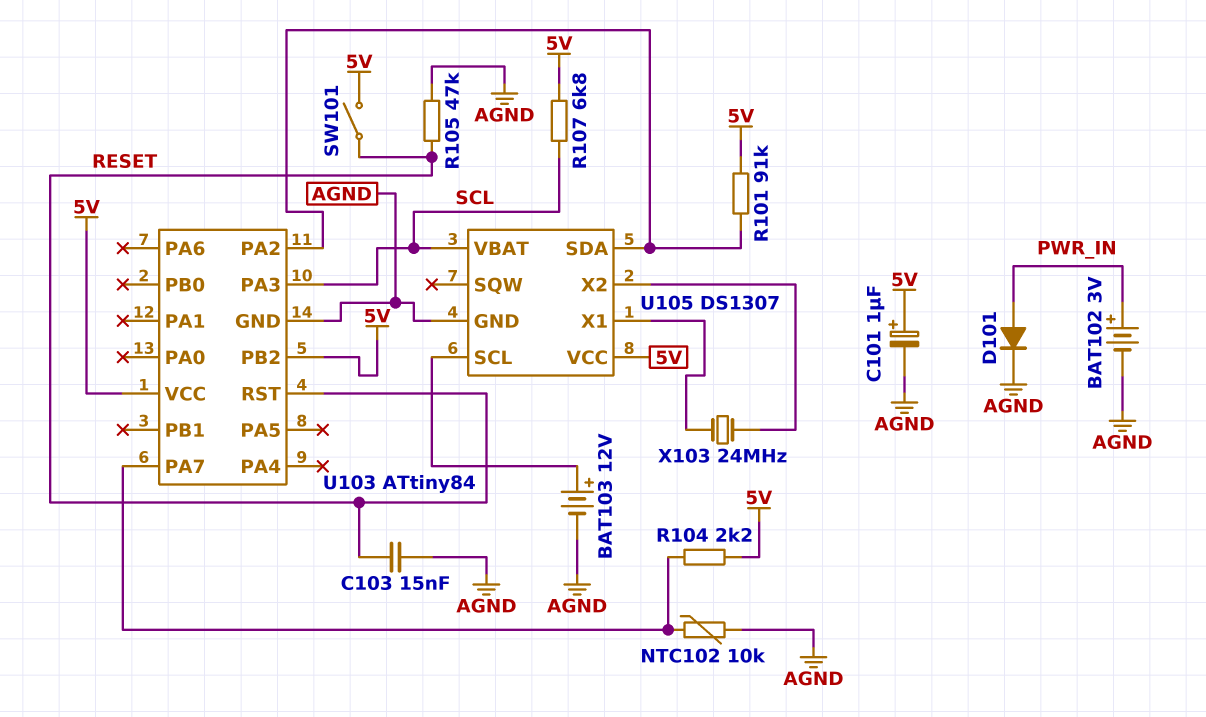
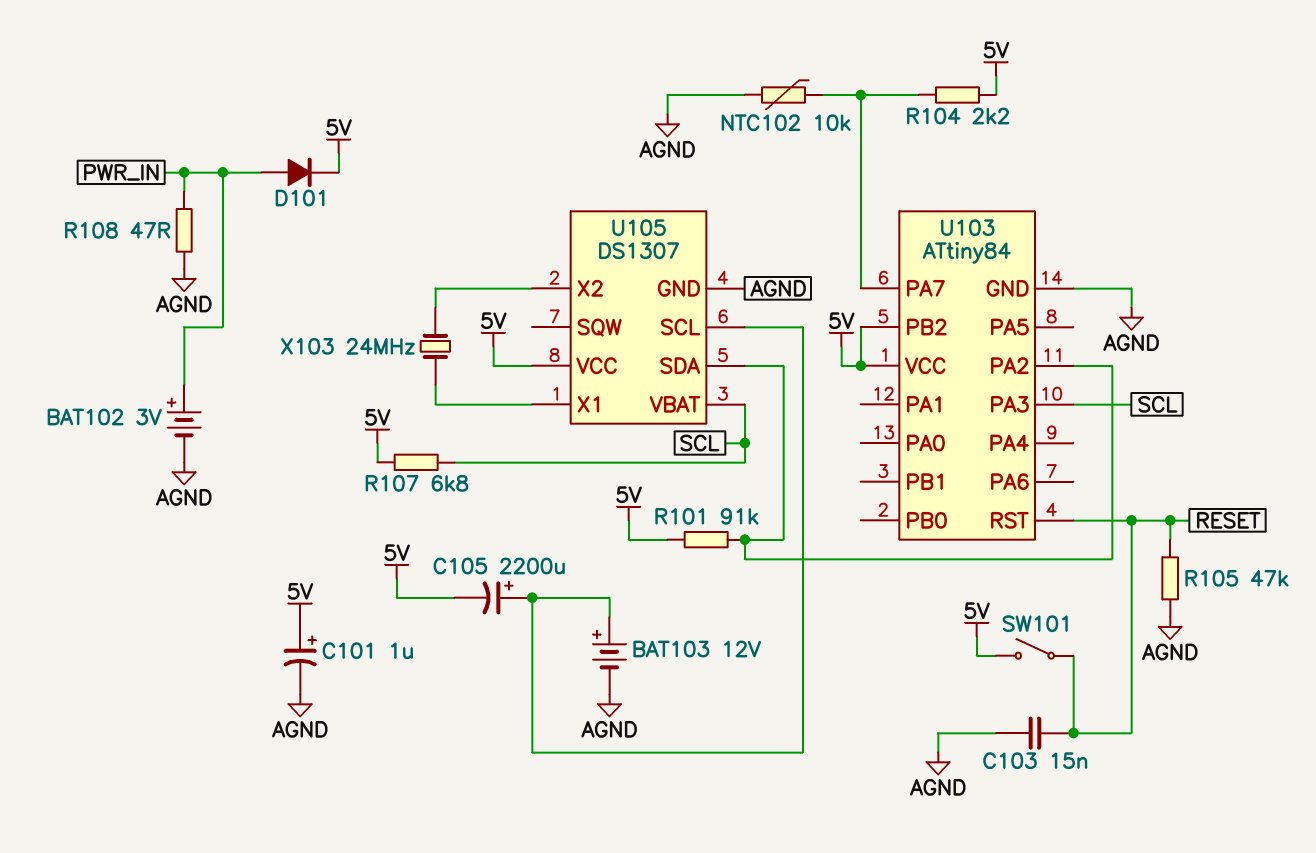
C105: none -> 2200uF (plus U105/SCL, minus 5V)
D101: diode (A PWR_IN, K AGND) -> diode (A PWR_IN, K 5V)
R108: none -> 47 (AGND, PWR_IN)

